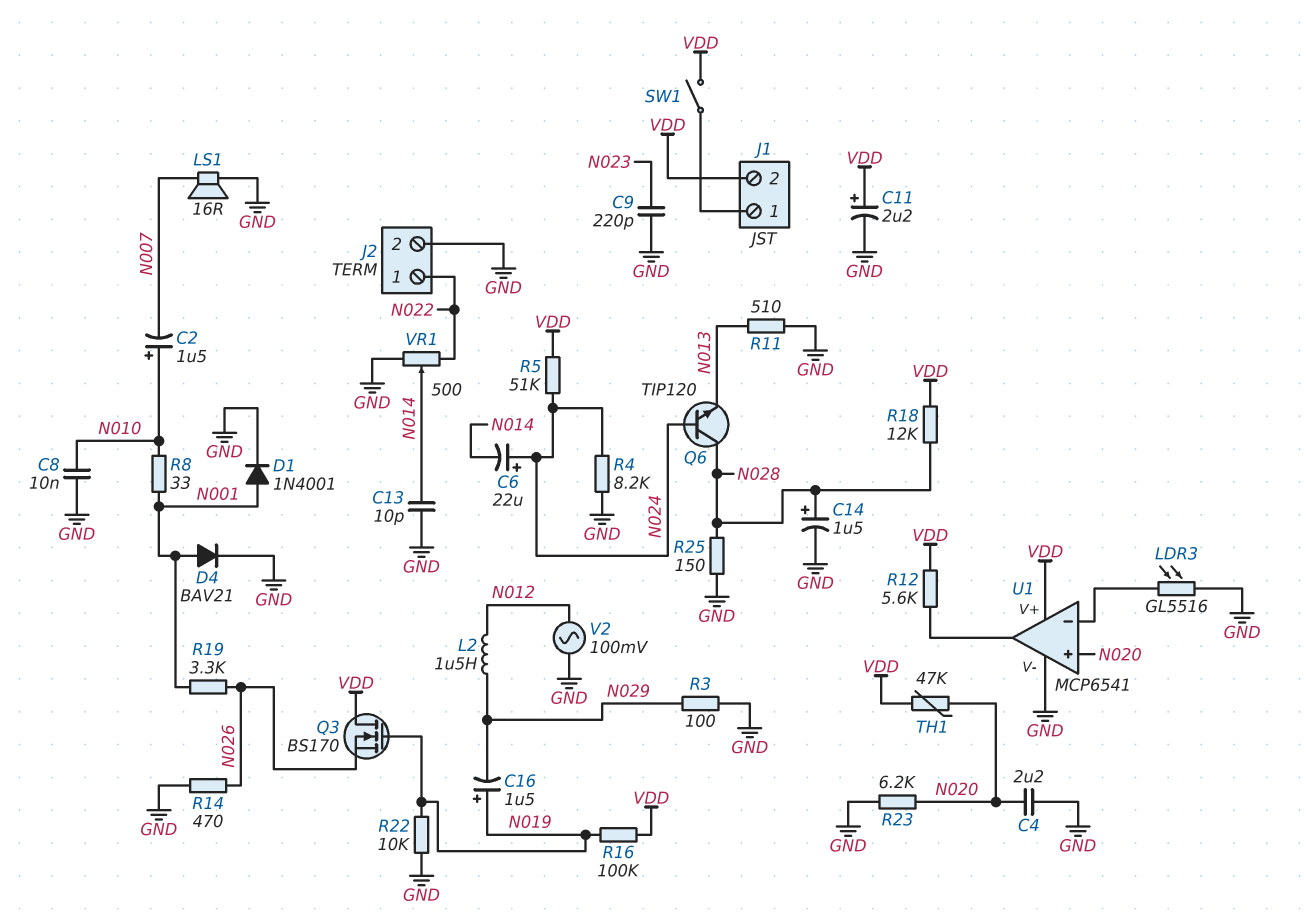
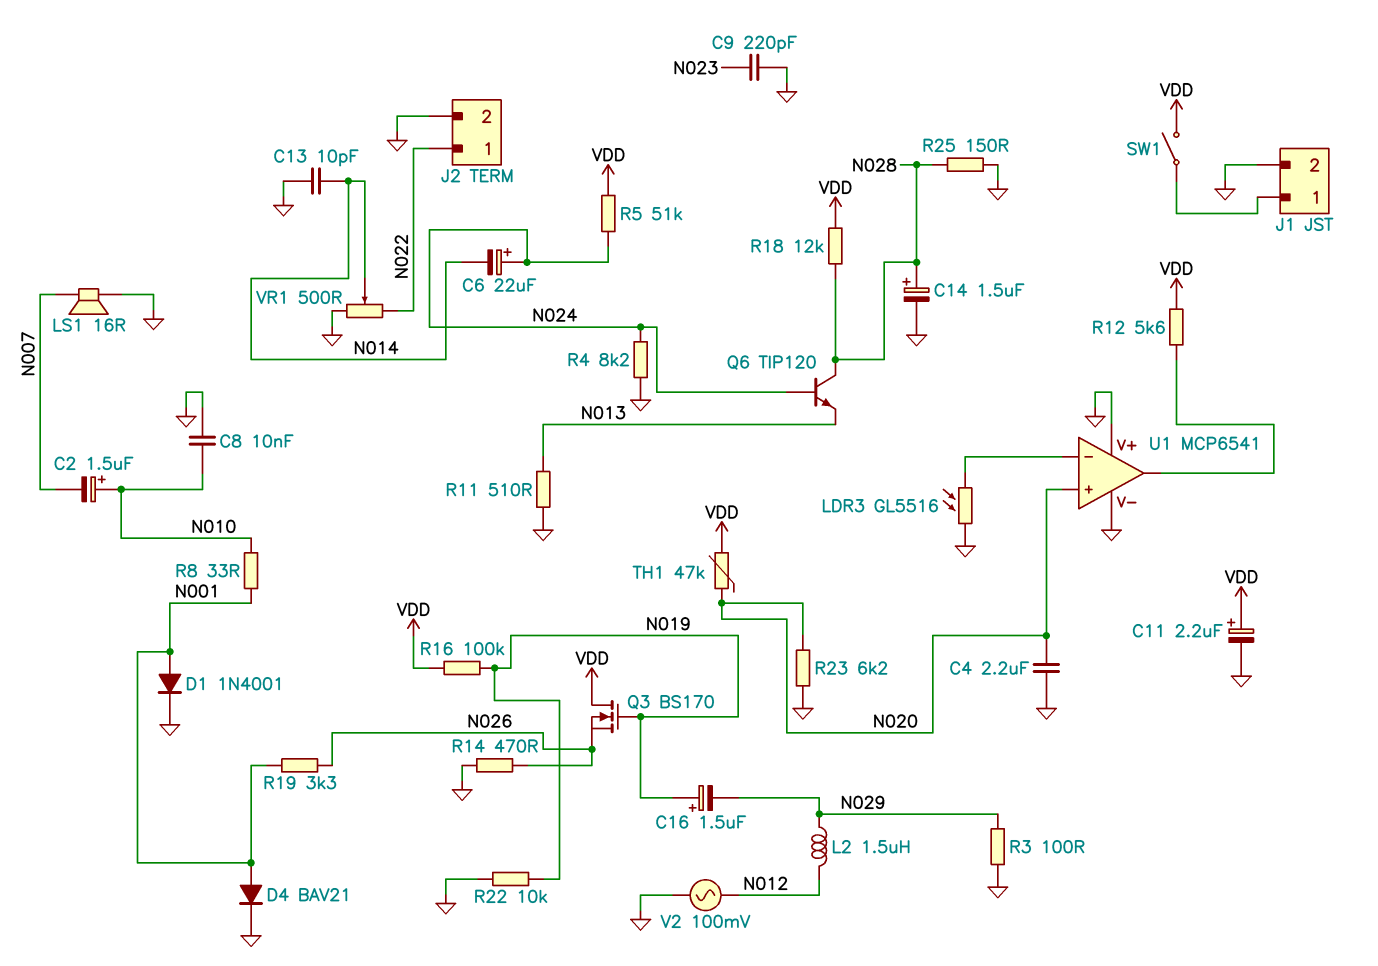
J1 pin 2: VDD -> GND
U1 pin V+: VDD -> GND

